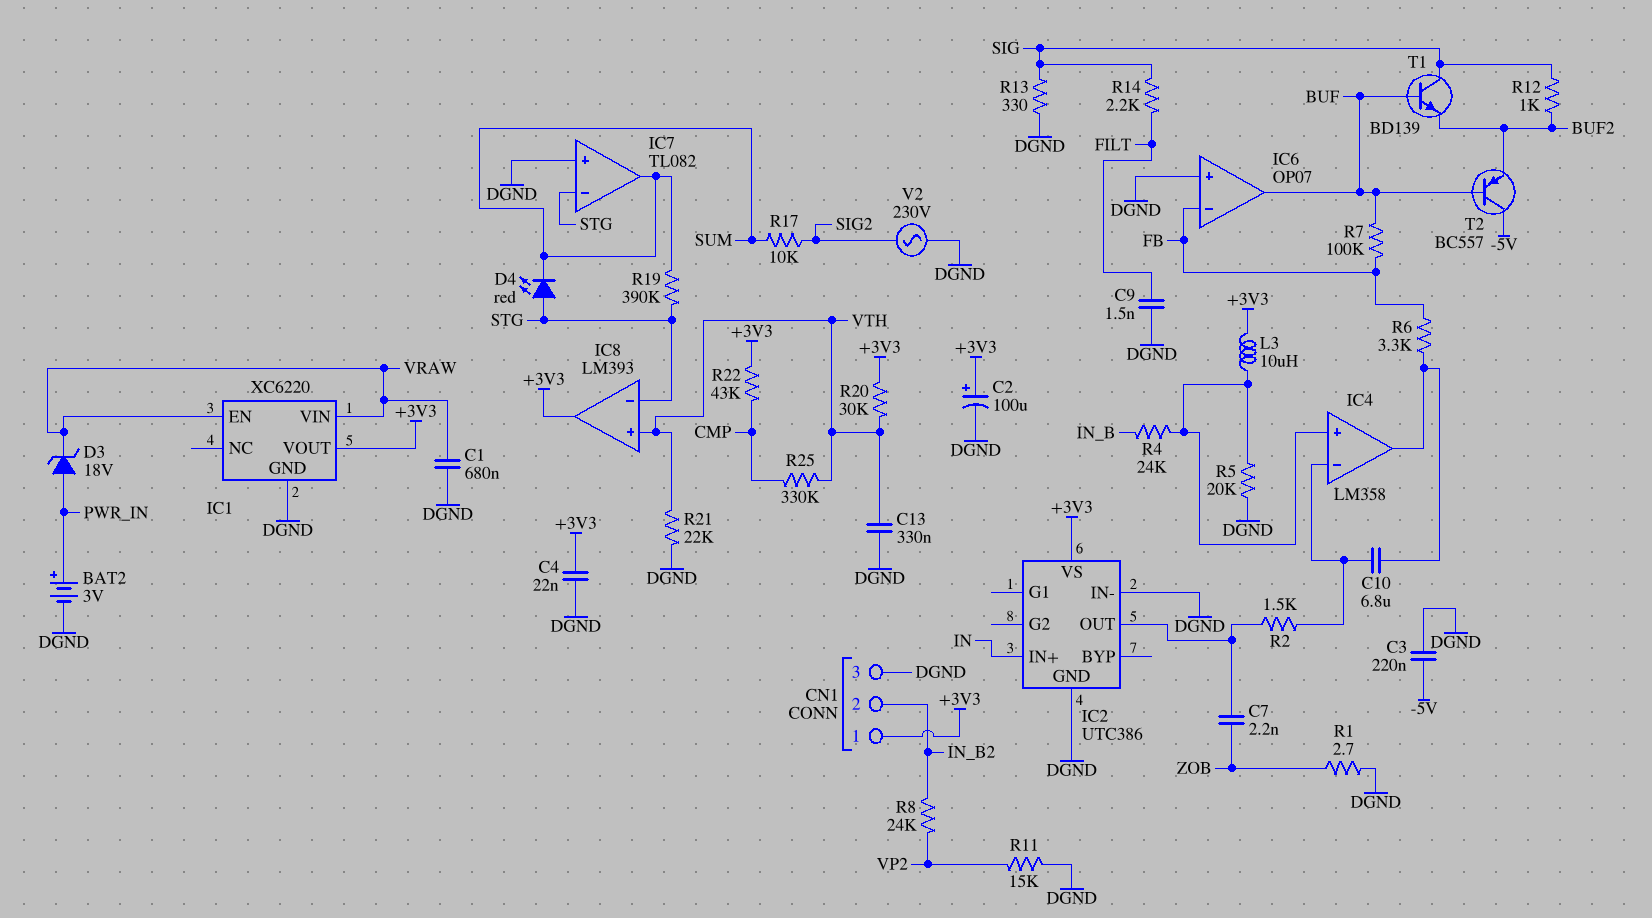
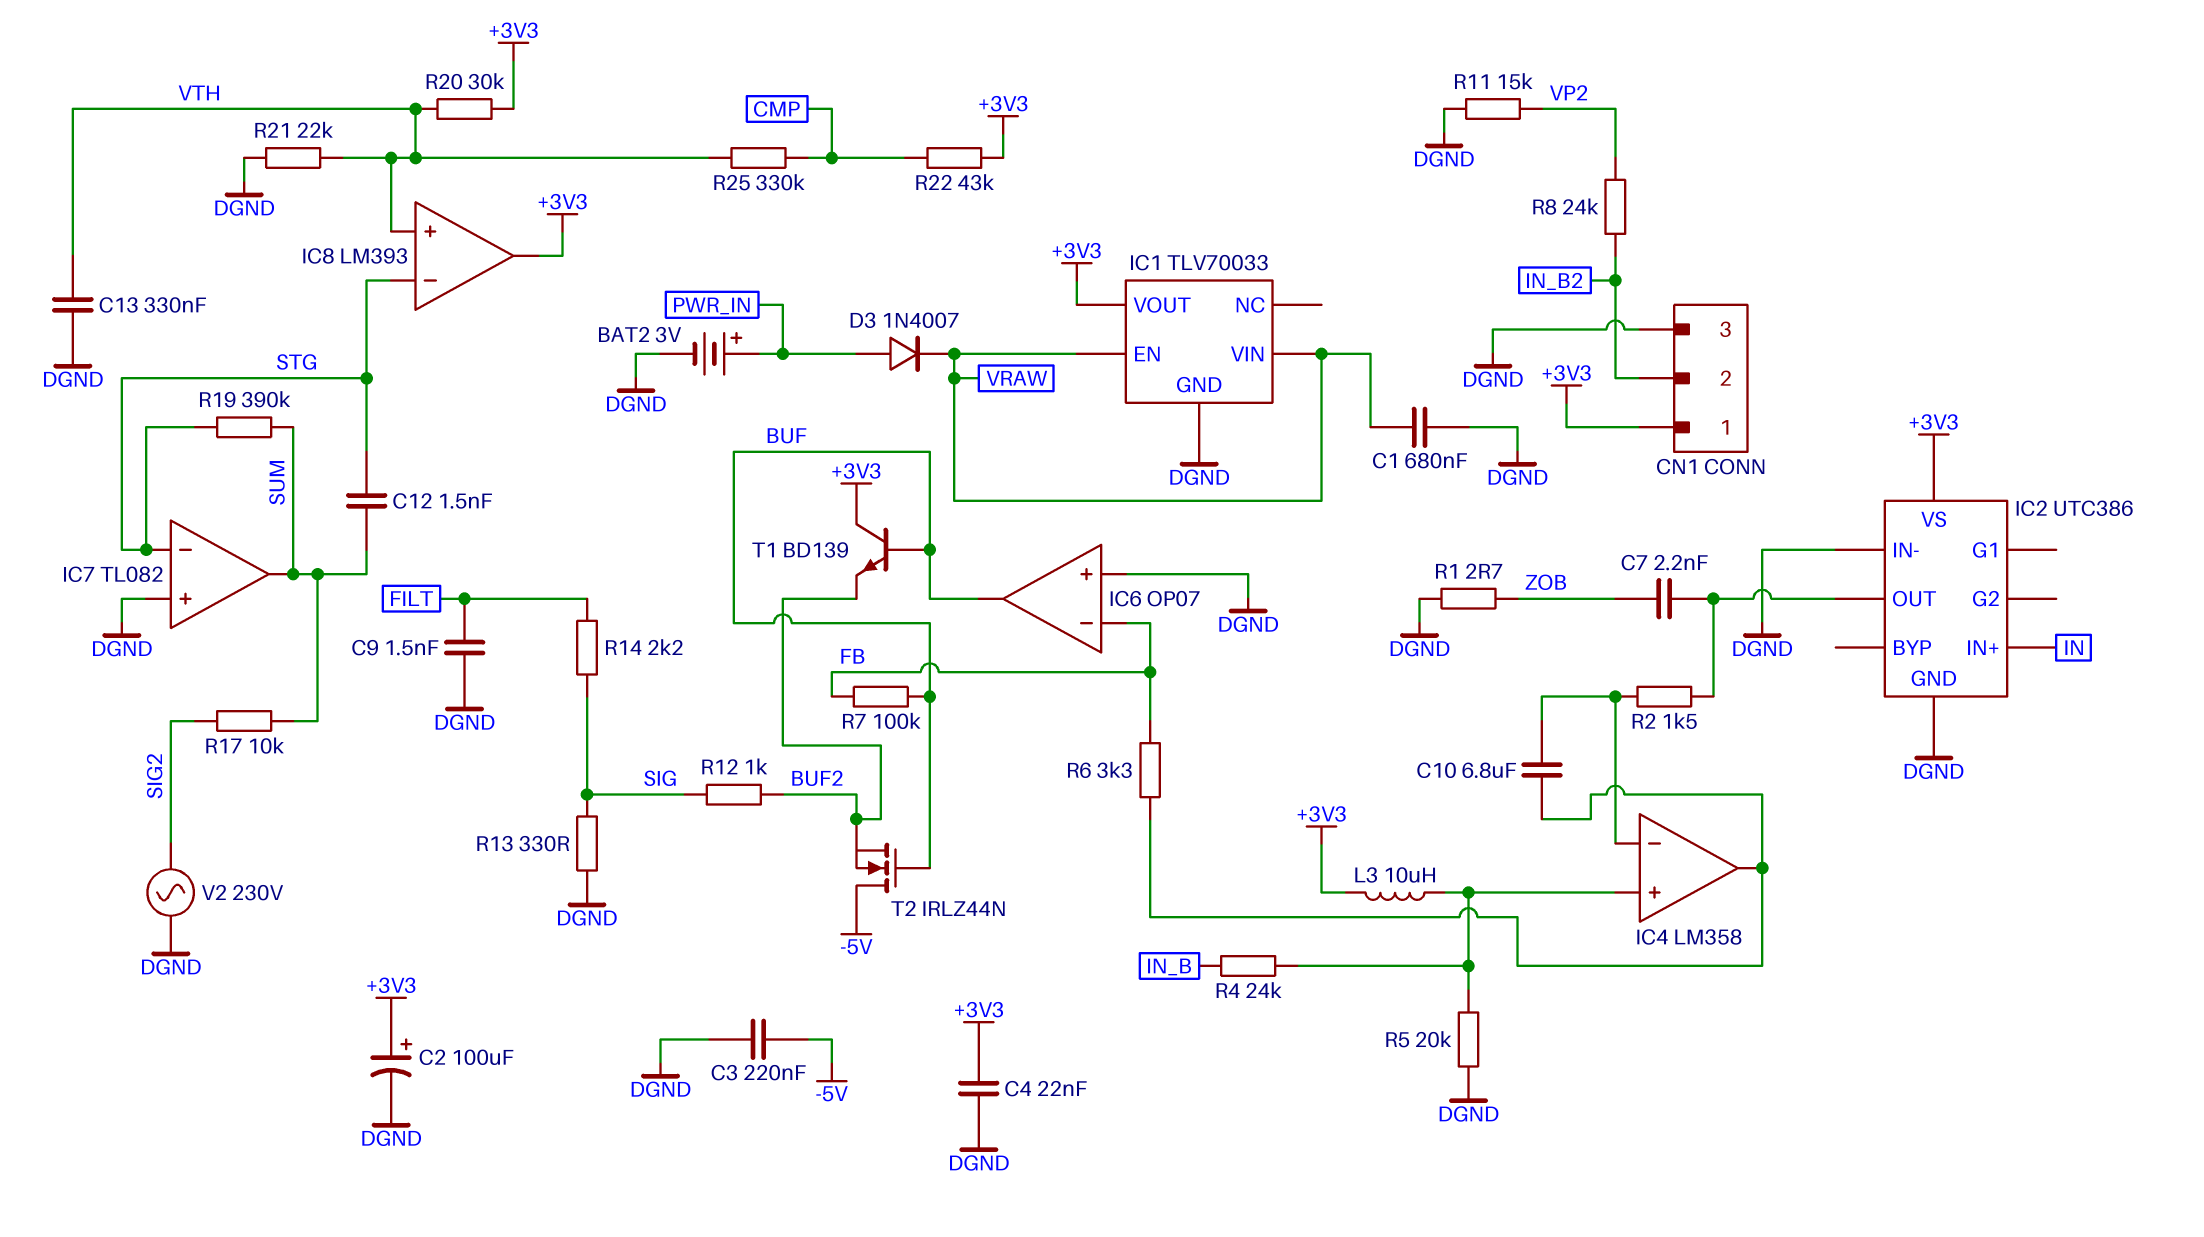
C12: none -> 1.5nF (STG, SUM)
D3: zener 18V (A PWR_IN, K VRAW) -> diode 1N4007 (A PWR_IN, K VRAW)
D4: LED red (A STG, K SUM) -> none
IC1: XC6220 -> TLV70033
T1: NPN BD139 (B BUF, C SIG, E BUF2) -> NPN BD139 (B BUF, C +3V3, E BUF2)
T2: PNP BC557 (B BUF, C -5V, E BUF2) -> NMOS IRLZ44N (G BUF, D -5V, S BUF2)

